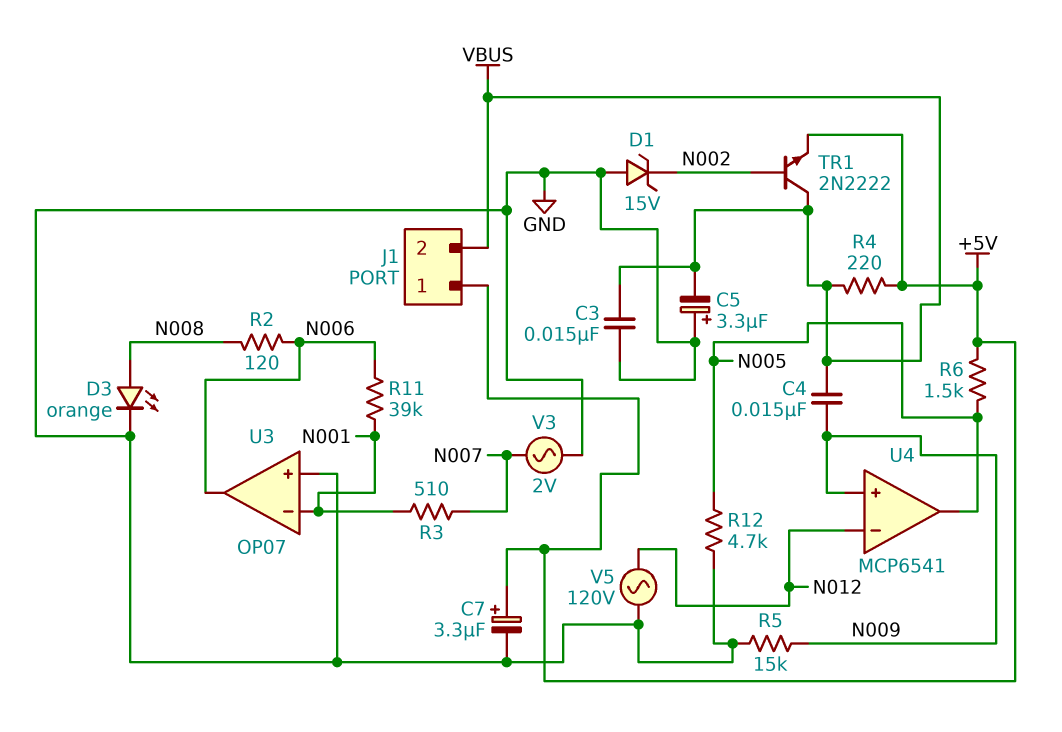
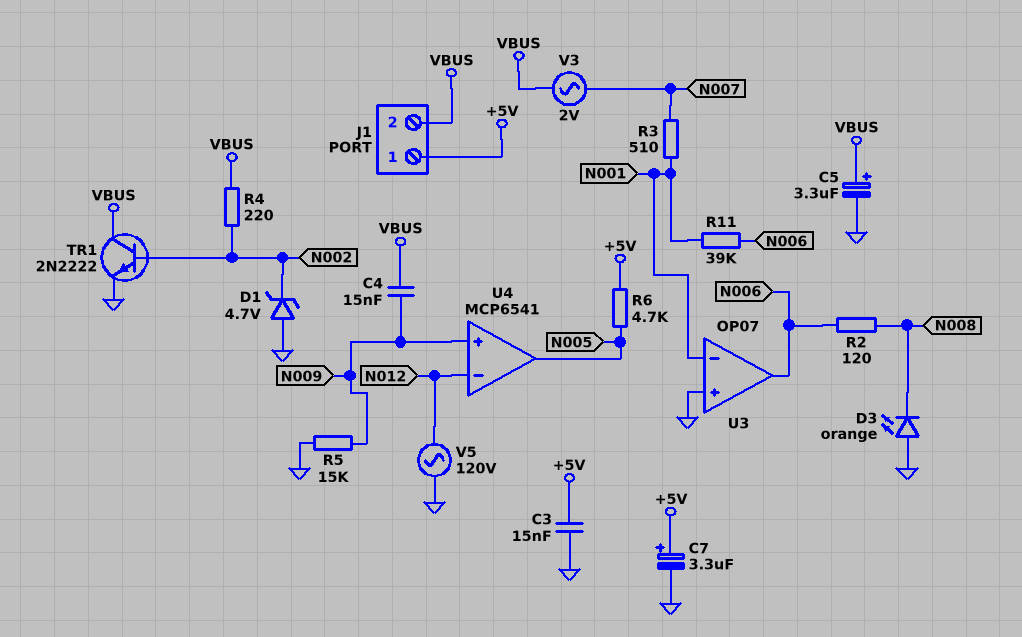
C3: 15nF (GND, VBUS) -> 15nF (+5V, GND)
C5: 3.3uF (plus GND, minus VBUS) -> 3.3uF (plus VBUS, minus GND)
D1: zener 15V (A GND, K N002) -> zener 4.7V (A GND, K N002)
D3: LED orange (A N008, K GND) -> LED orange (A GND, K N008)
R4: 220 (+5V, VBUS) -> 220 (N002, VBUS)
R6: 1.5k (+5V, N005) -> 4.7k (+5V, N005)
R12: 4.7k (GND, N005) -> none
TR1: NPN 2N2222 (B N002, C VBUS, E +5V) -> NPN 2N2222 (B N002, C VBUS, E GND)
V3: AC 2V (GND, N007) -> AC 2V (N007, VBUS)

